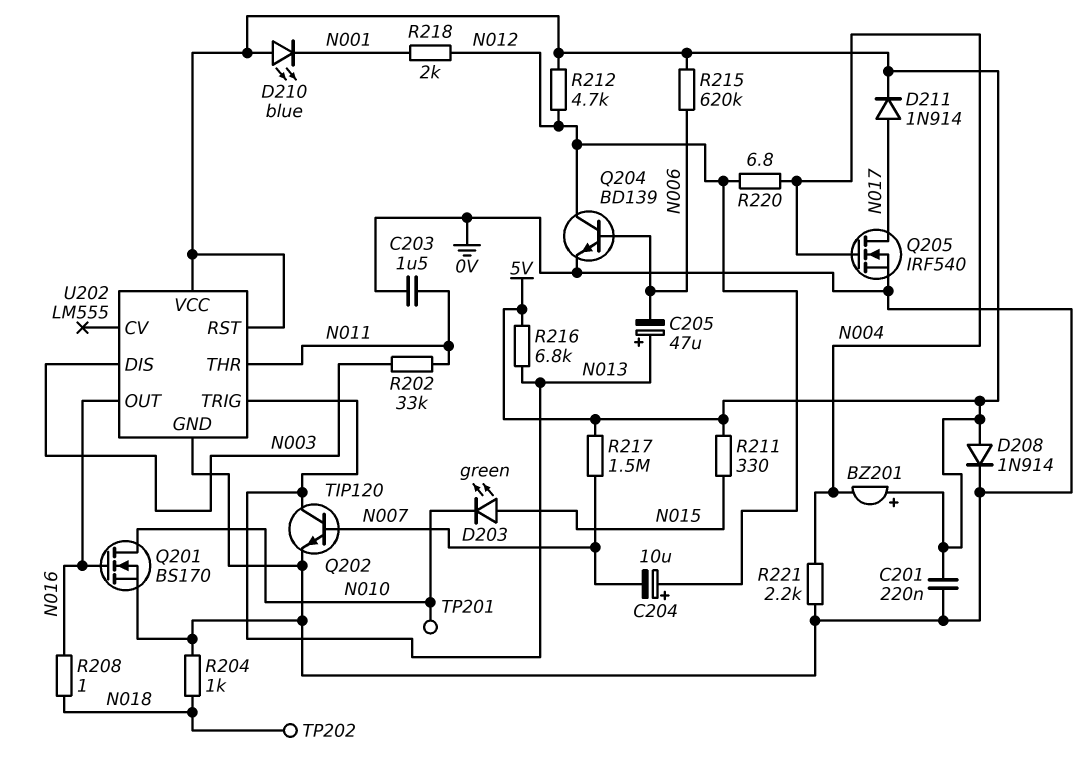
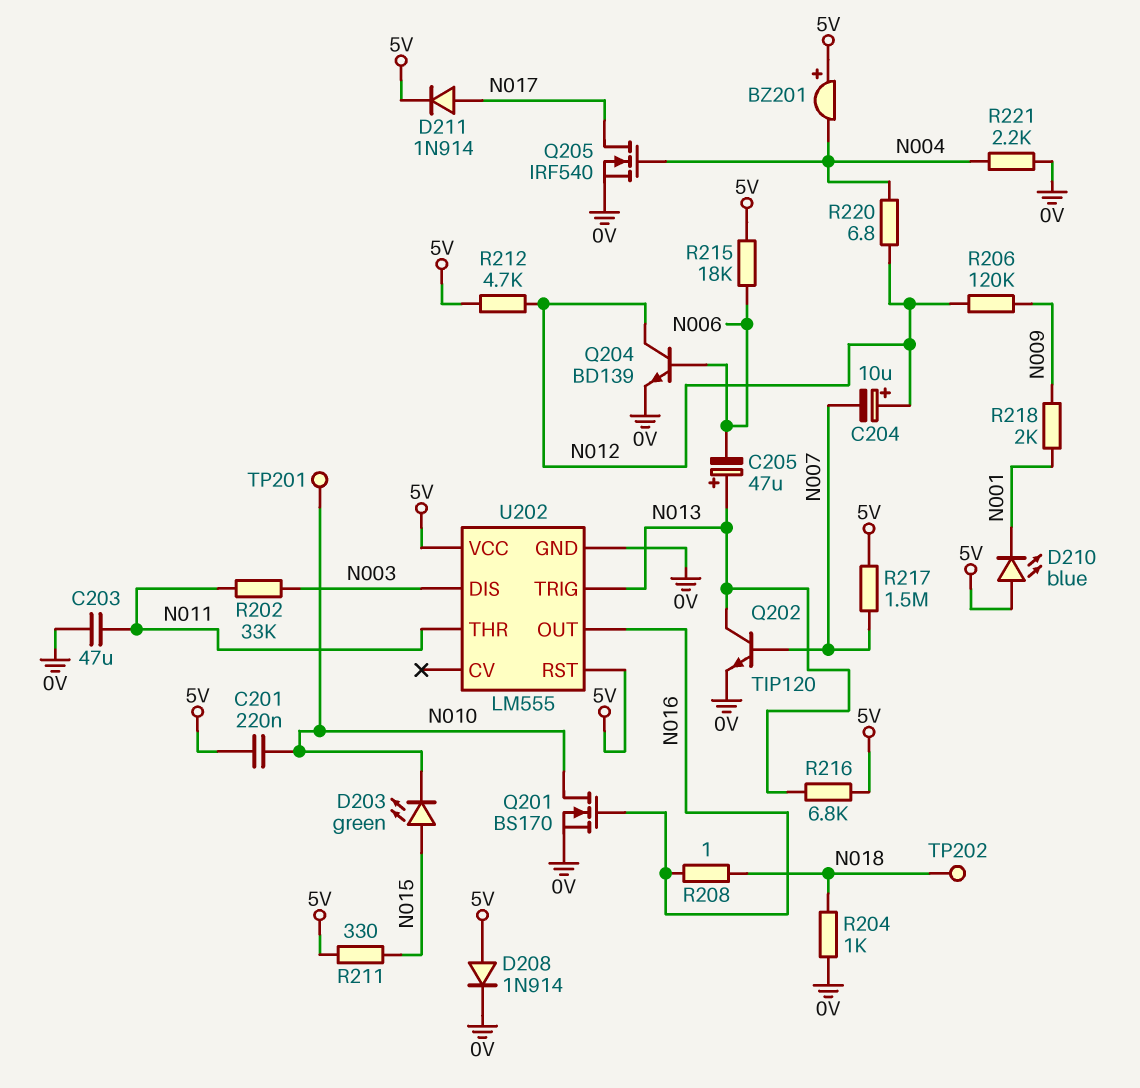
C201: 220nF (0V, 5V) -> 220nF (5V, N010)
C203: 1.5uF (0V, N011) -> 47uF (0V, N011)
R206: none -> 120k (N009, N012)
R215: 620k (5V, N006) -> 18k (5V, N006)
R218: 2k (N001, N012) -> 2k (N001, N009)

